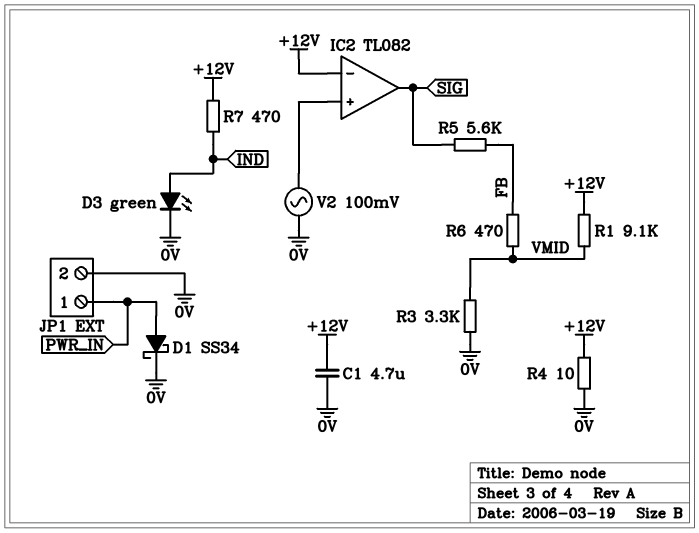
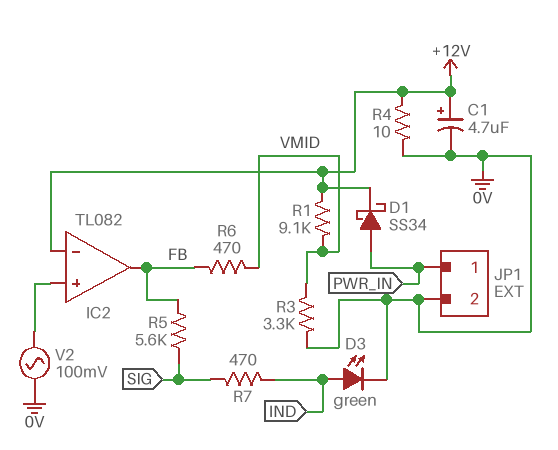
C1: 4.7uF (+12V, 0V) -> 4.7uF (plus +12V, minus 0V)
D1: schottky SS34 (A PWR_IN, K 0V) -> schottky SS34 (A PWR_IN, K +12V)
IC2 pin out: SIG -> FB
R7: 470 (+12V, IND) -> 470 (IND, SIG)

